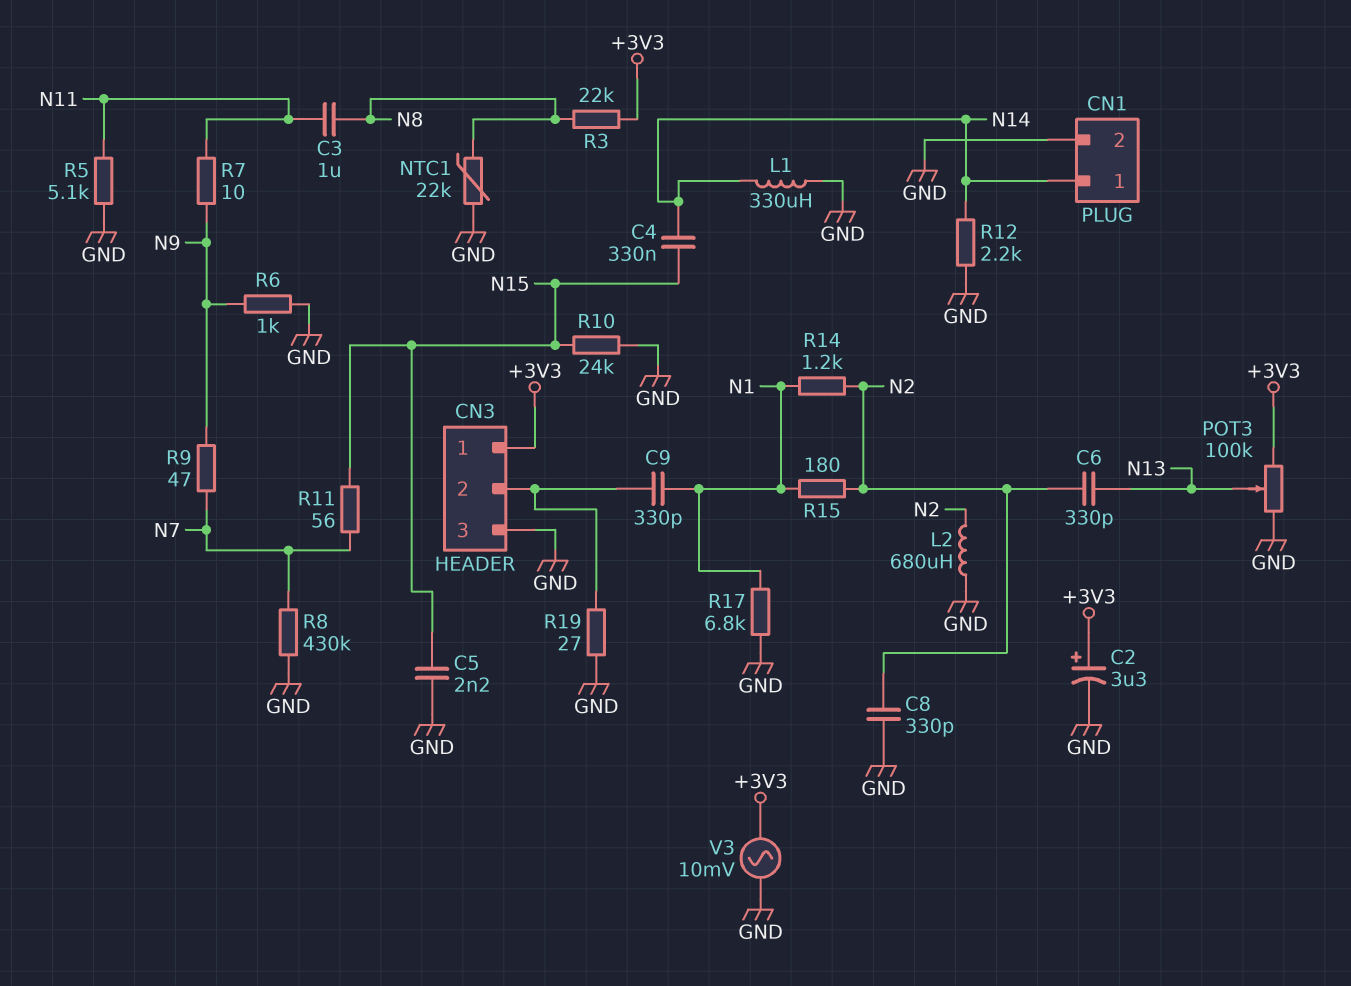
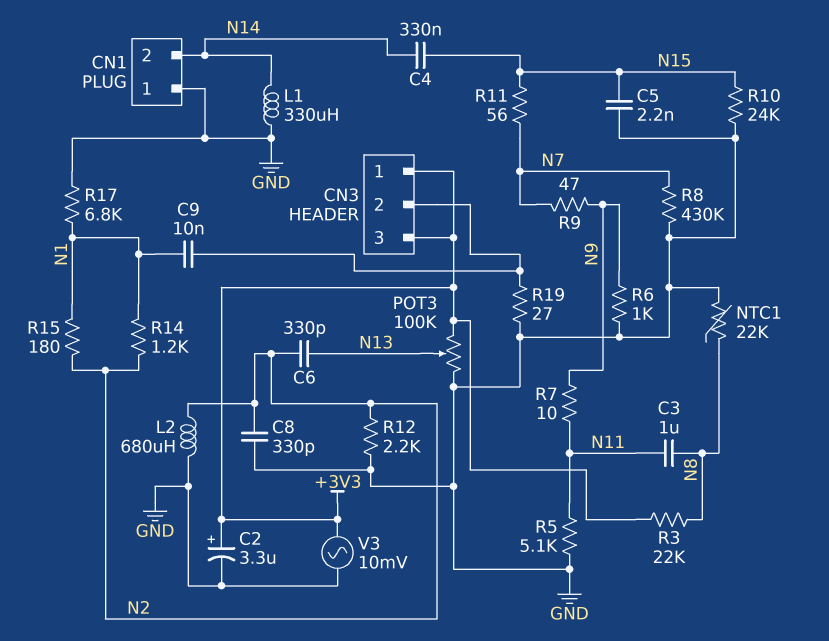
C9: 330pF (CN3/2, N1) -> 10nF (CN3/2, N1)
CN1 pin 1: N14 -> GND
CN1 pin 2: GND -> N14
CN3 pin 3: GND -> +3V3
R12: 2.2k (GND, N14) -> 2.2k (GND, N2)

